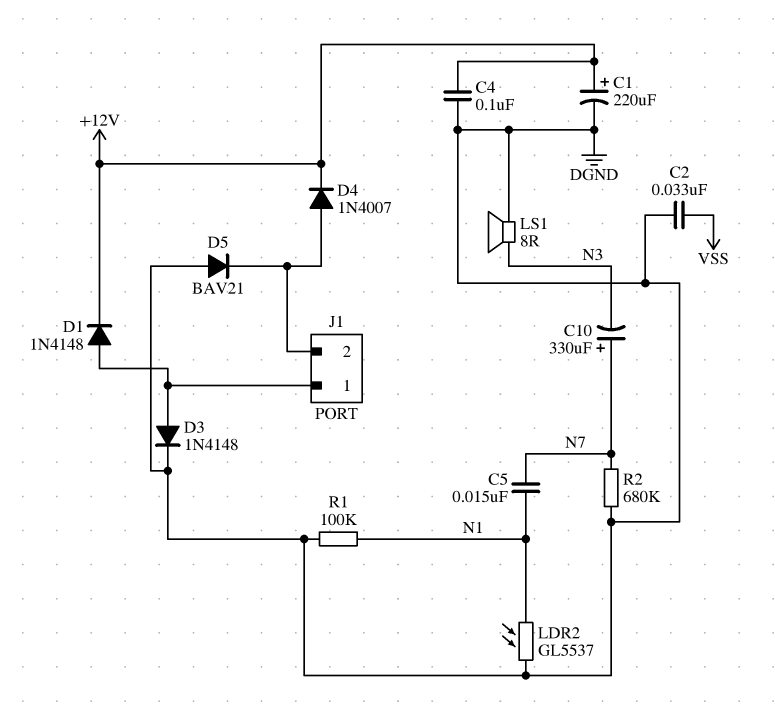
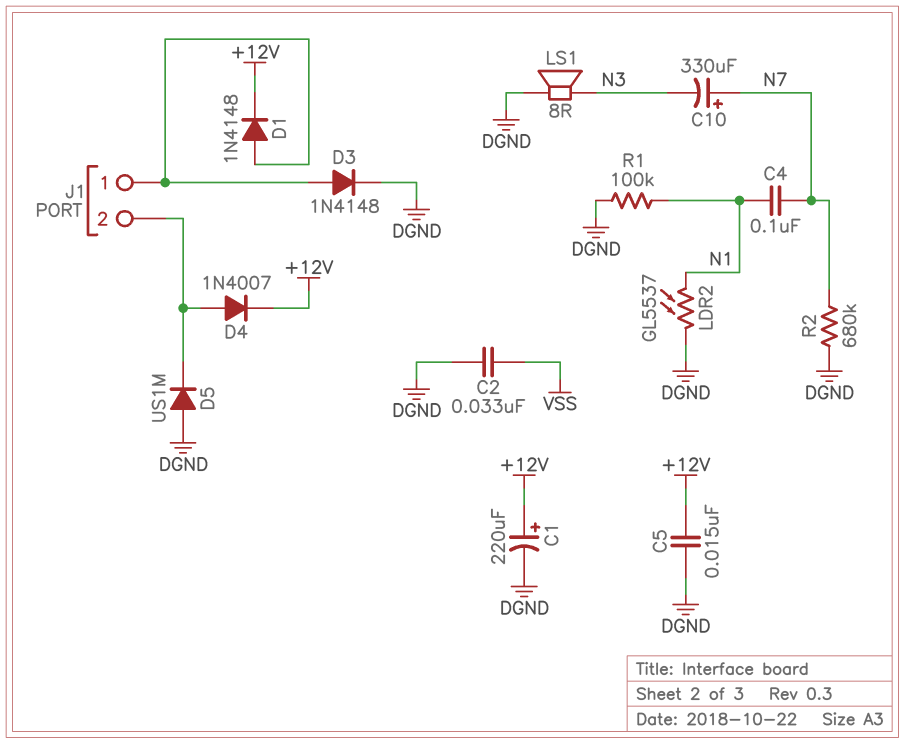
C4: 100nF (+12V, DGND) -> 100nF (N1, N7)
C5: 15nF (N1, N7) -> 15nF (+12V, DGND)
D5: diode BAV21 (A DGND, K J1/2) -> diode US1M (A DGND, K J1/2)

